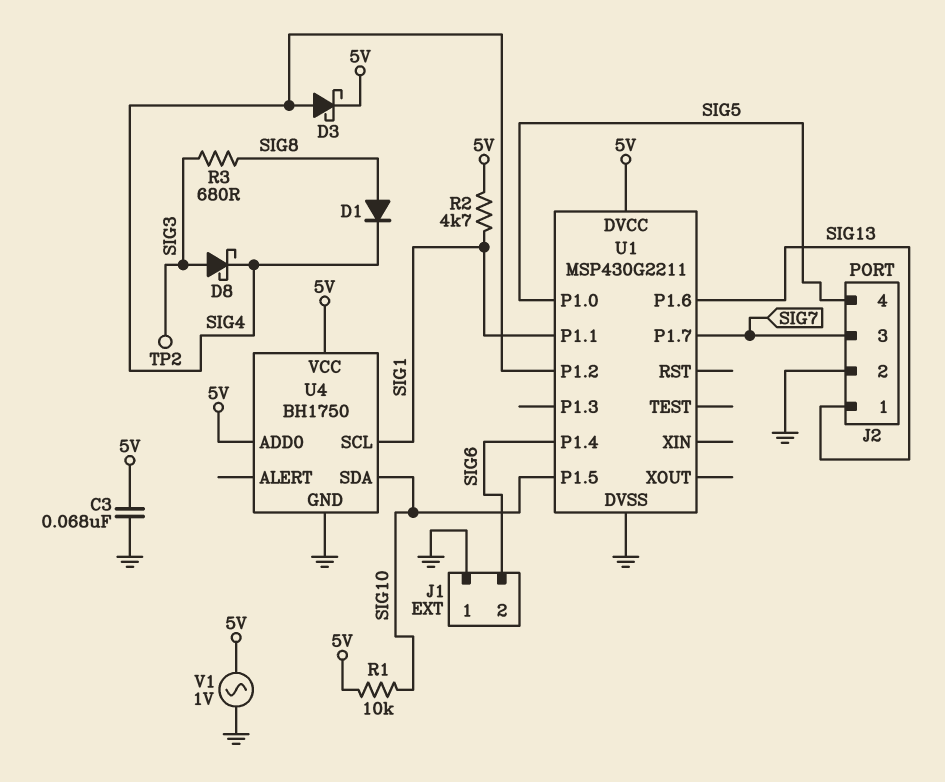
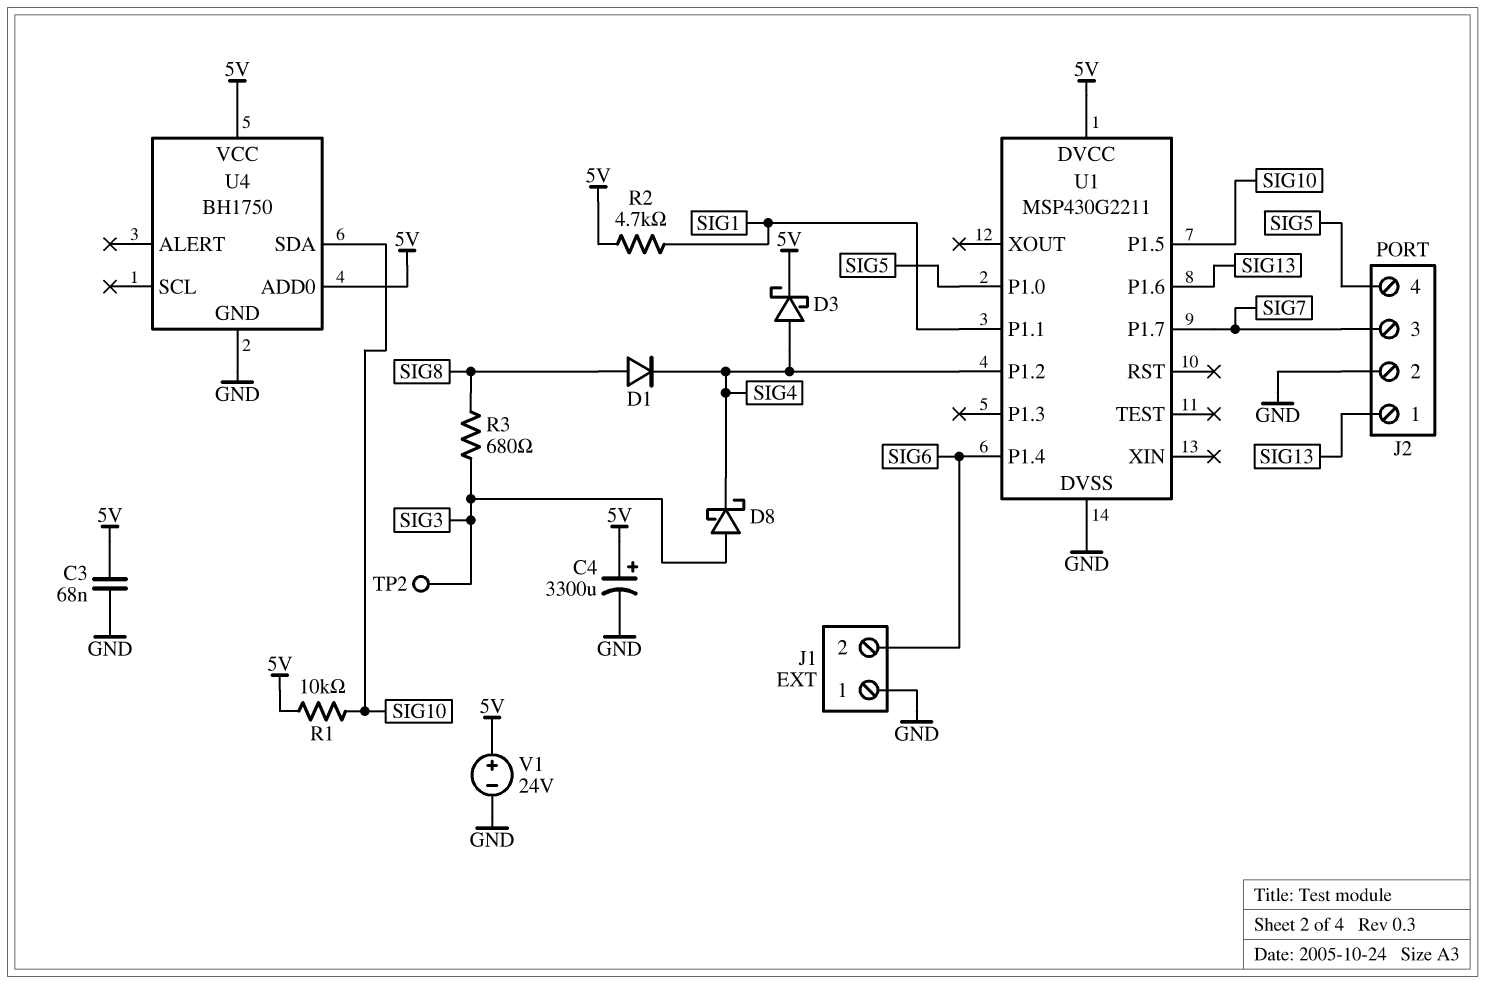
C4: none -> 3300uF (plus 5V, minus GND)
U4 pin SCL: SIG1 -> none
V1: AC 1V (5V, GND) -> 24V (plus 5V, minus GND)

